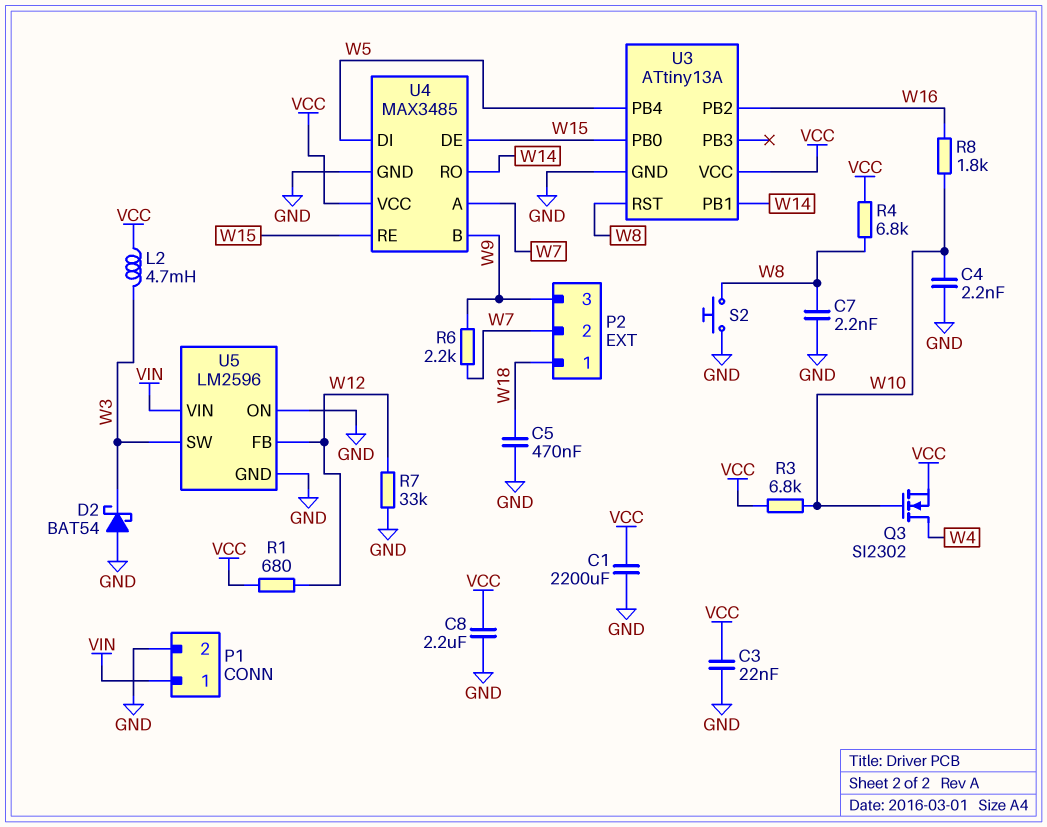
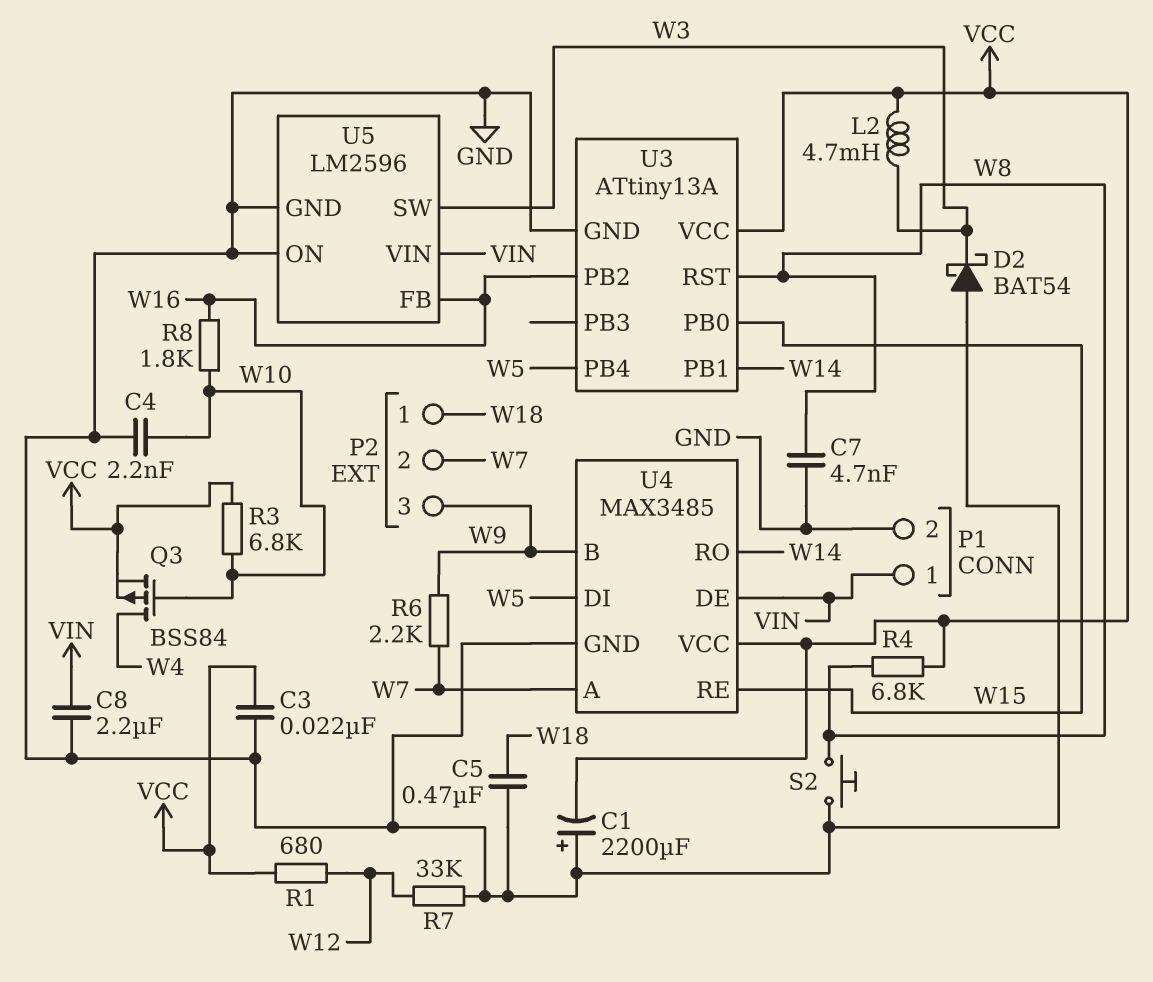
C1: 2200uF (GND, VCC) -> 2200uF (plus GND, minus VCC)
C7: 2.2nF (GND, W8) -> 4.7nF (GND, W8)
C8: 2.2uF (GND, VCC) -> 2.2uF (GND, VIN)
Q3: NMOS SI2302 (G W10, D W4, S VCC) -> PMOS BSS84 (G W10, D W4, S VCC)
U4 pin DE: W15 -> VIN
U5 pin FB: W12 -> W16

